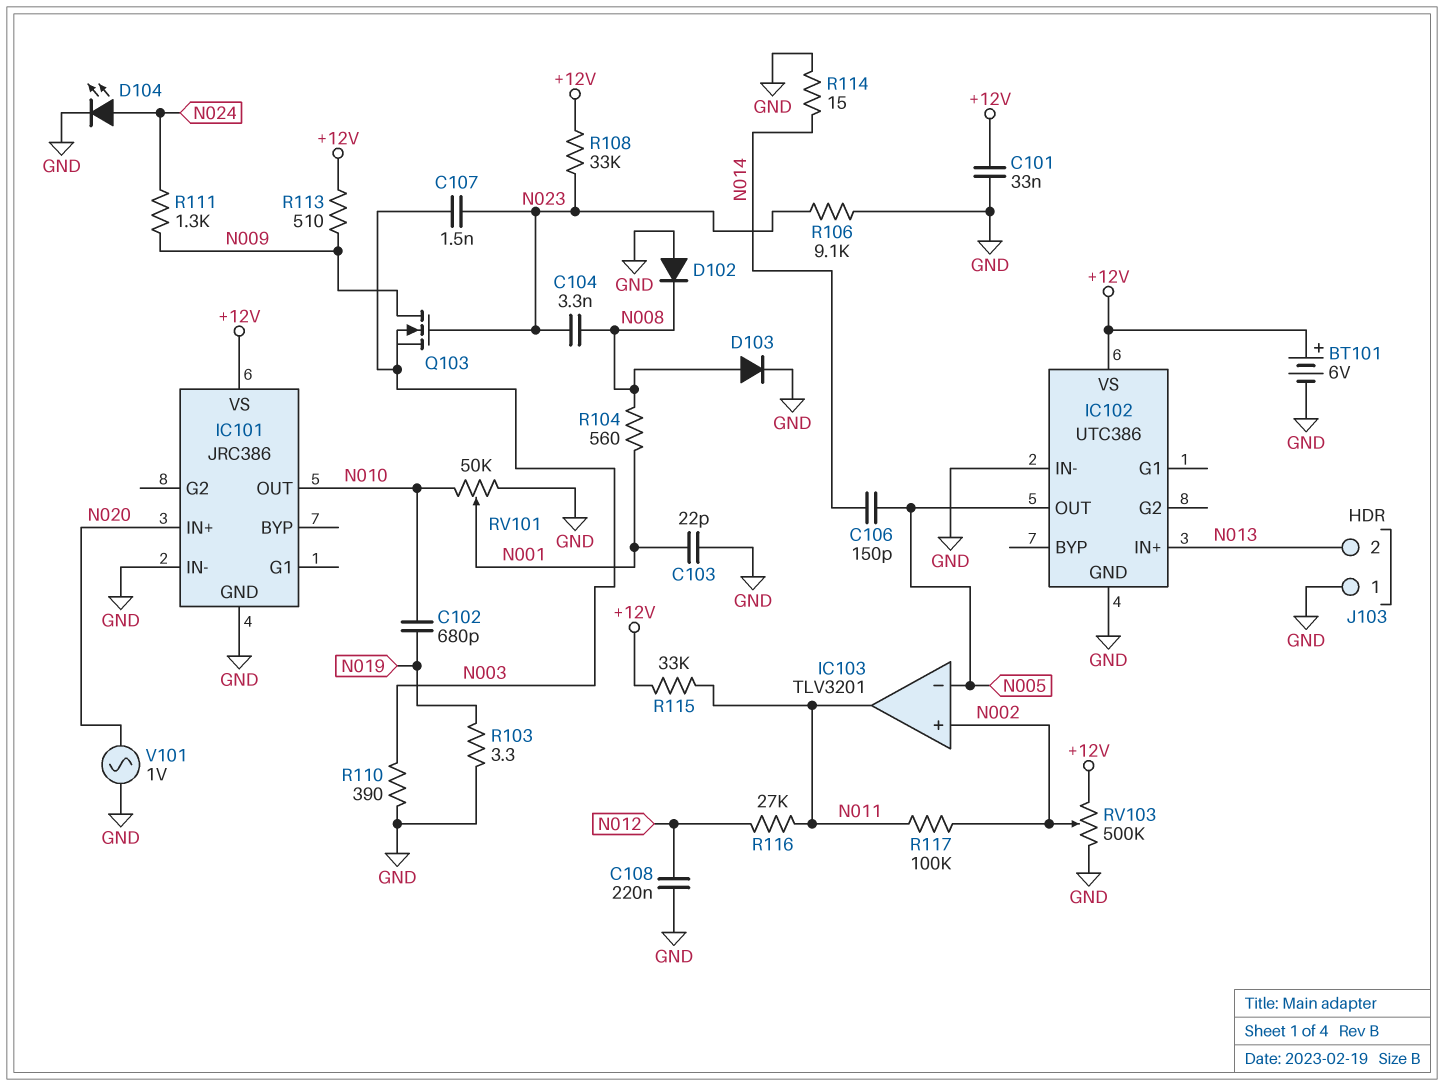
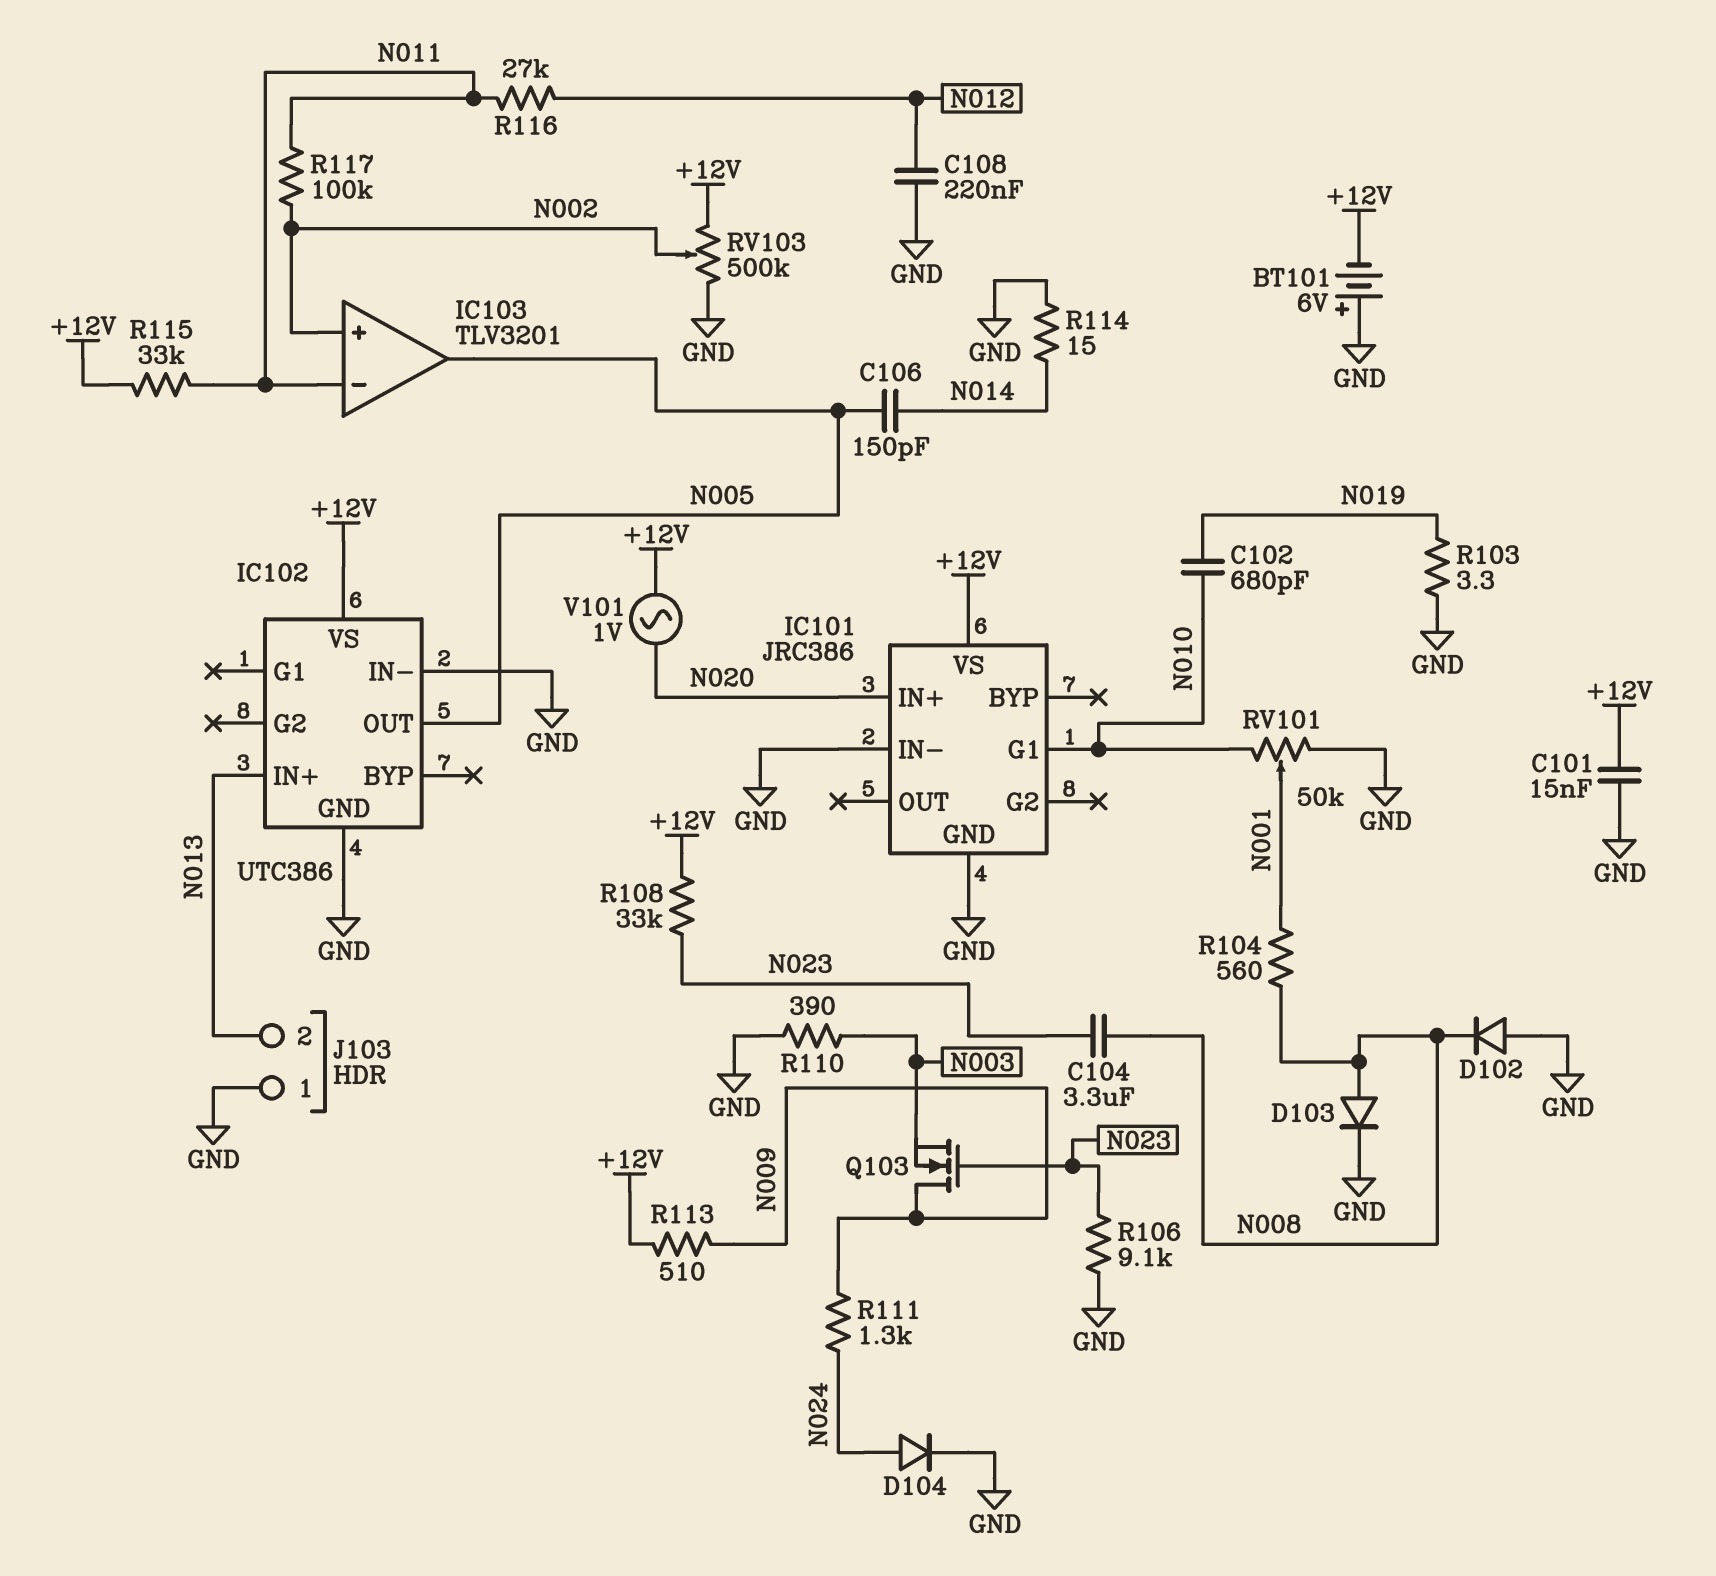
BT101: 6V (plus +12V, minus GND) -> 6V (plus GND, minus +12V)
C101: 33nF (+12V, GND) -> 15nF (+12V, GND)
C103: 22pF (GND, N001) -> none
C104: 3.3nF (N008, N023) -> 3.3uF (N008, N023)
C107: 1.5nF (N003, N023) -> none
D104: LED (A N024, K GND) -> diode (A N024, K GND)
IC101 pin G1: none -> N010
IC101 pin OUT: N010 -> none
IC103 pin in-: N005 -> N011
IC103 pin out: N011 -> N005
V101: AC 1V (GND, N020) -> AC 1V (+12V, N020)

